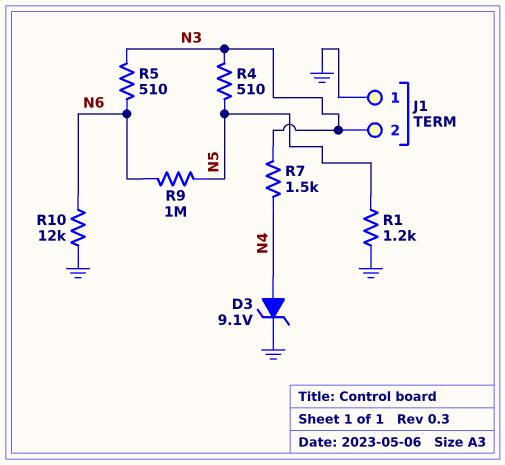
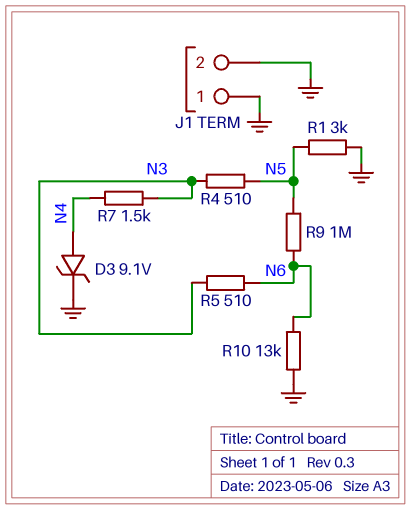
J1 pin 2: N3 -> GND
R1: 1.2k (GND, N5) -> 3k (GND, N5)
R10: 12k (GND, N6) -> 13k (GND, N6)

